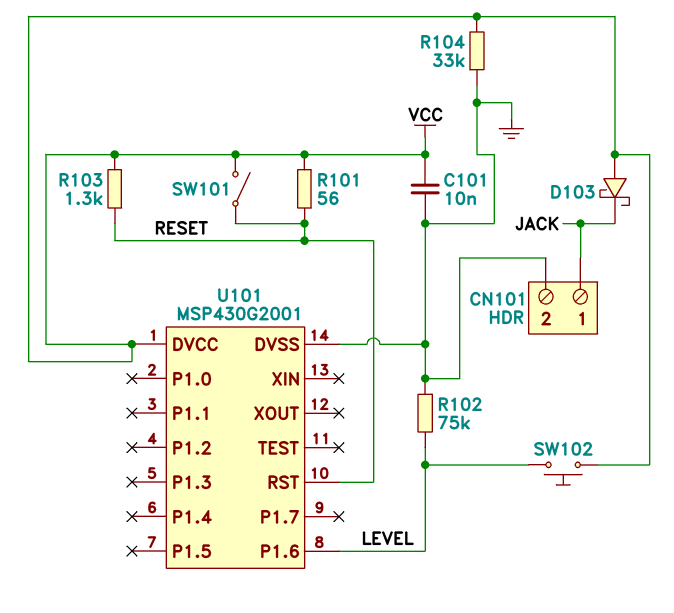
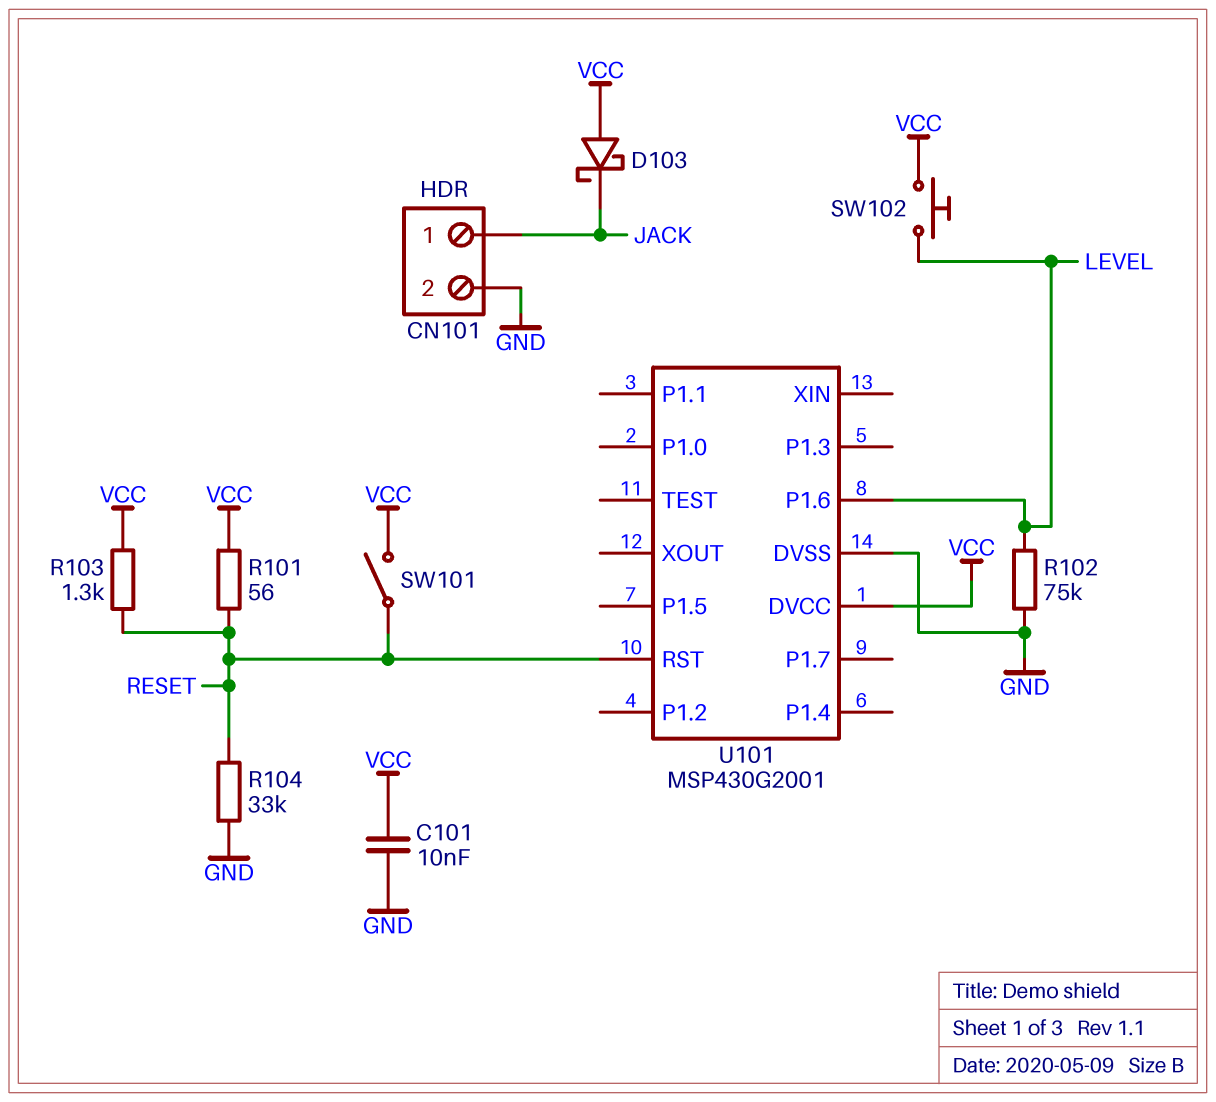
R104: 33k (GND, VCC) -> 33k (GND, RESET)

